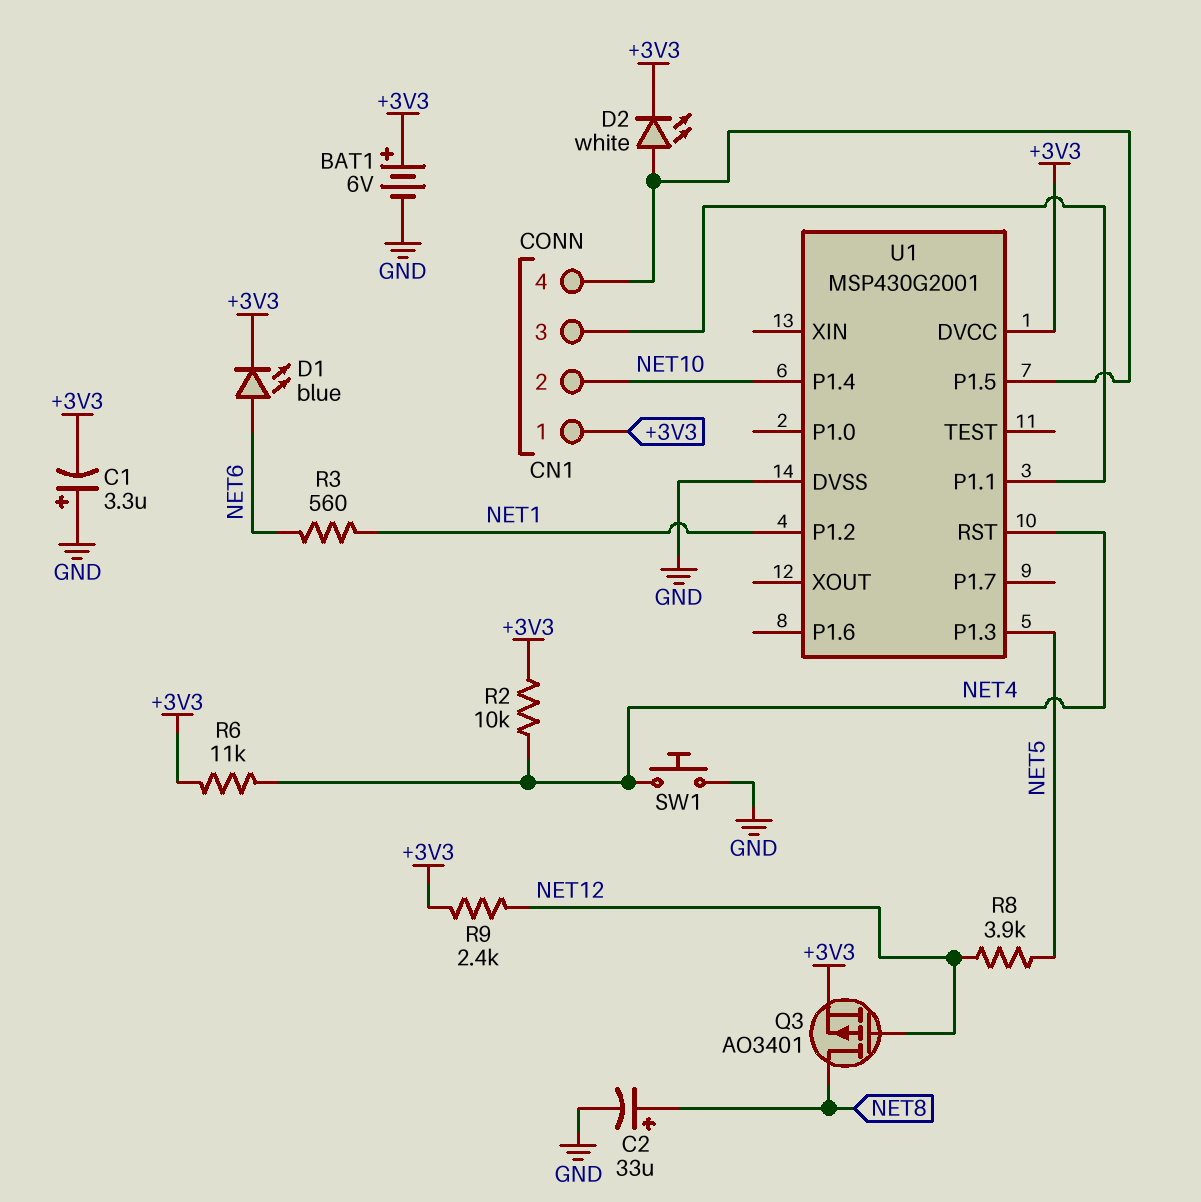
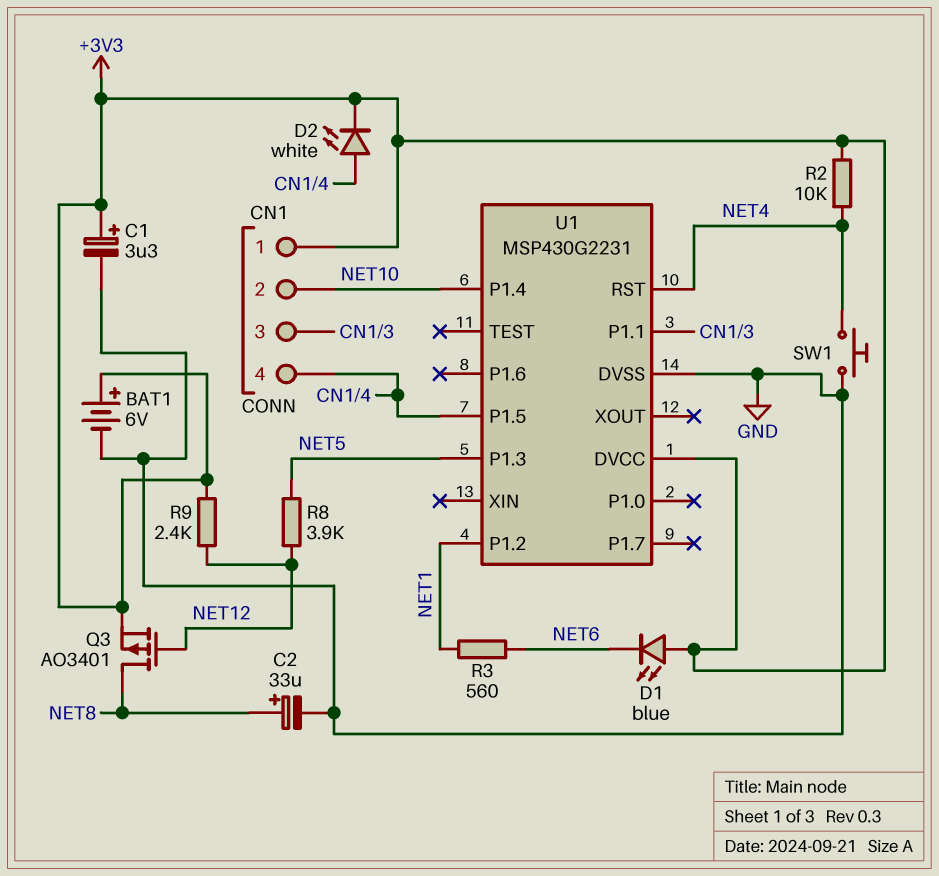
C1: 3.3uF (plus GND, minus +3V3) -> 3.3uF (plus +3V3, minus GND)
D1: LED blue (A NET6, K +3V3) -> LED blue (A +3V3, K NET6)
R6: 11k (+3V3, NET4) -> none
U1: MSP430G2001 -> MSP430G2231

